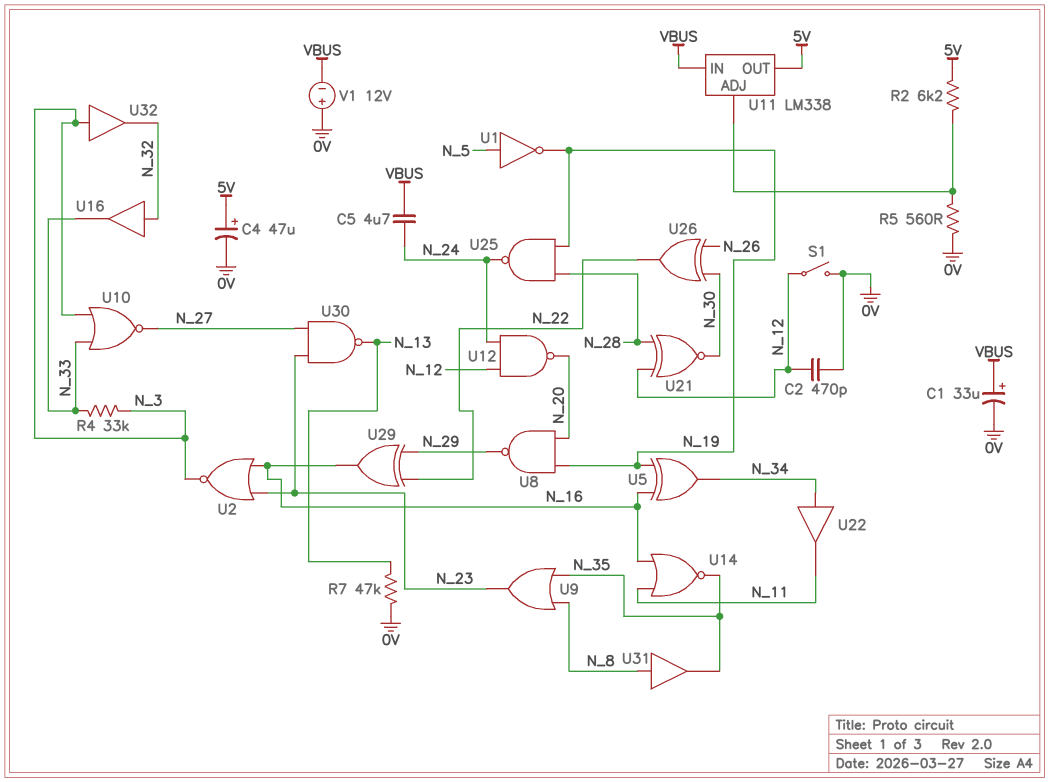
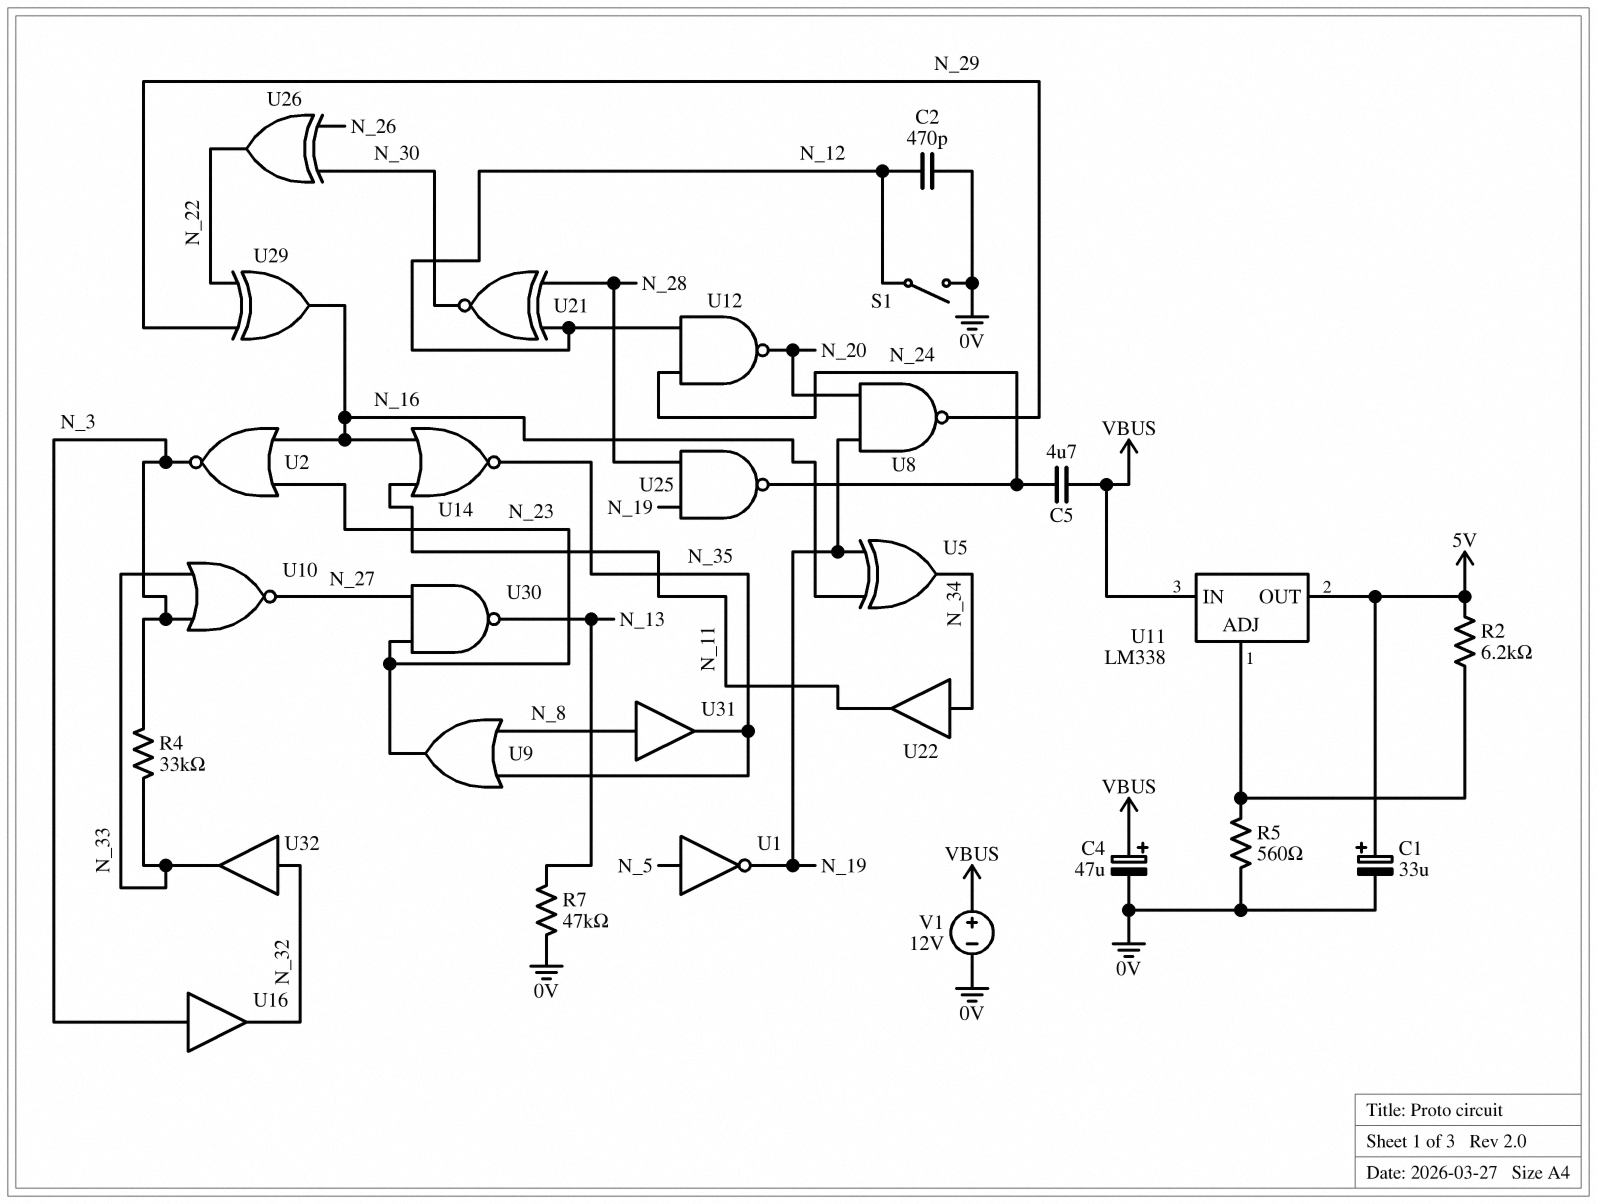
C1: 33uF (plus VBUS, minus 0V) -> 33uF (plus 5V, minus 0V)
C4: 47uF (plus 5V, minus 0V) -> 47uF (plus VBUS, minus 0V)
U16: buffer (in N_32, out N_33) -> buffer (in N_3, out N_32)
U32: buffer (in N_3, out N_32) -> buffer (in N_32, out N_33)
V1: 12V (plus 0V, minus VBUS) -> 12V (plus VBUS, minus 0V)

